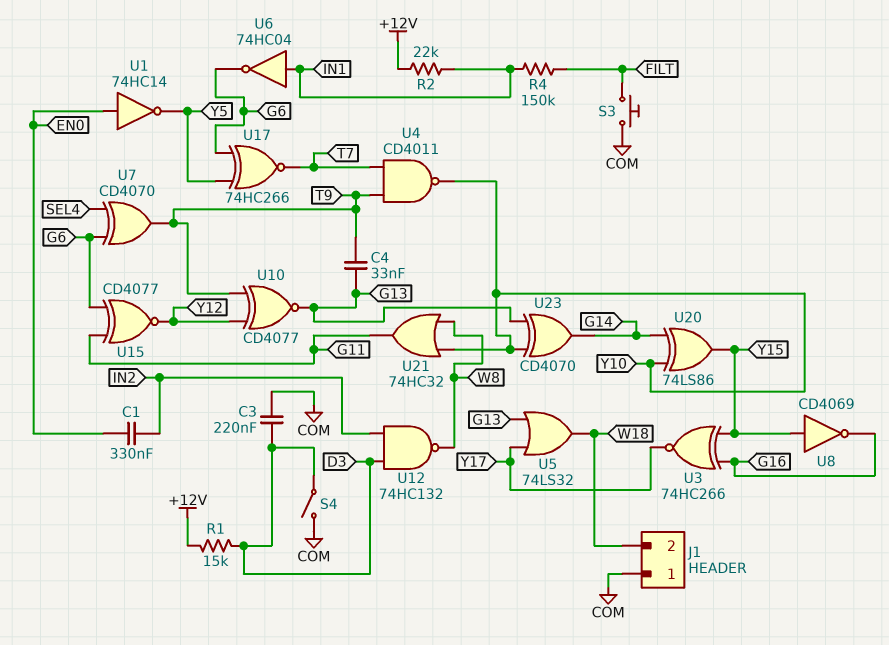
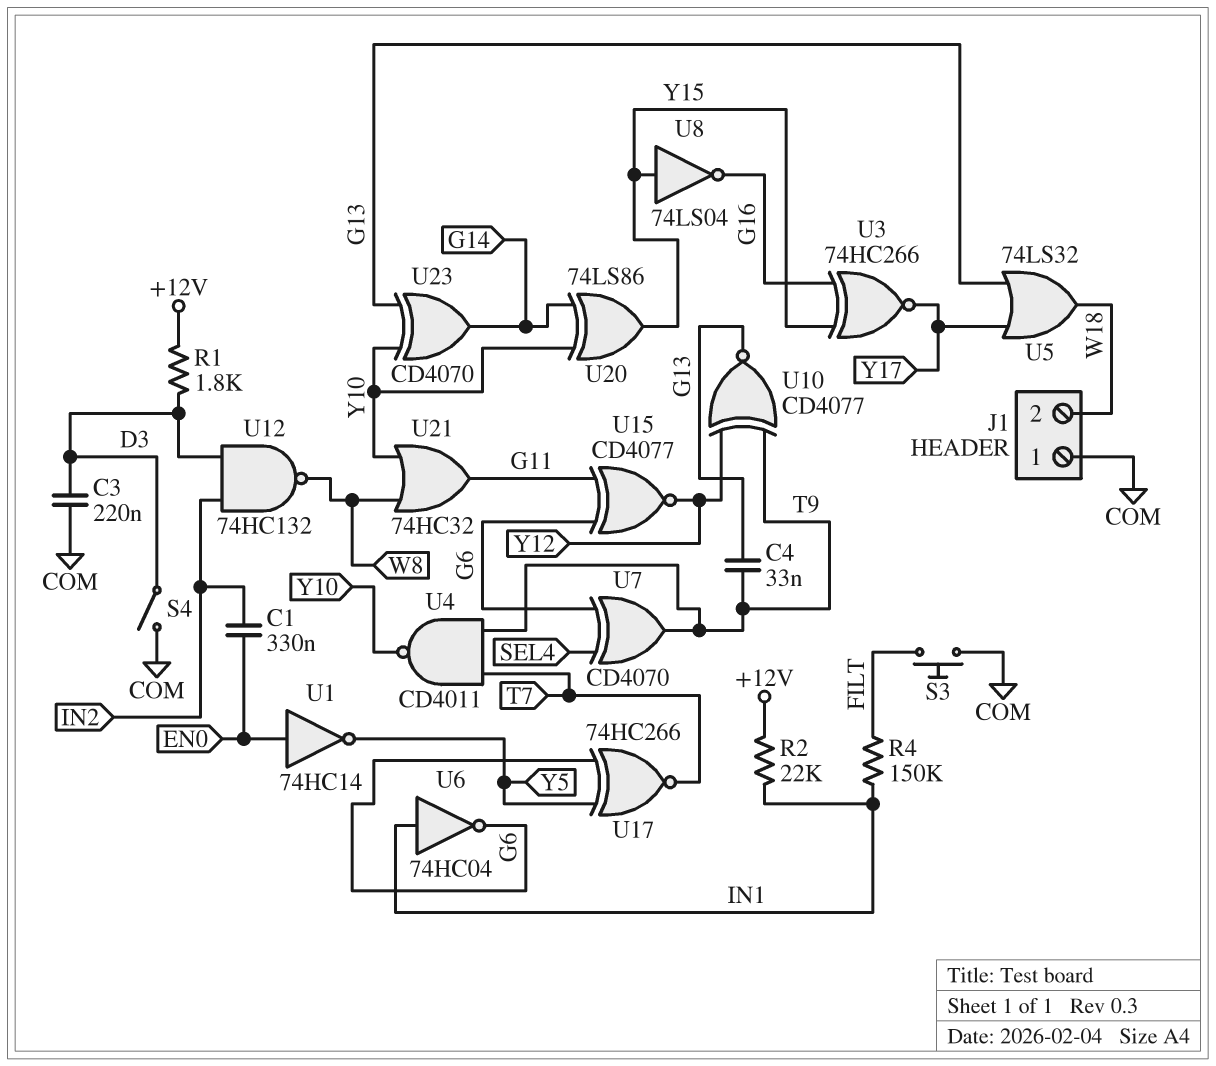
R1: 15k (+12V, D3) -> 1.8k (+12V, D3)
U8: NOT CD4069 (in Y15, out G16) -> NOT 74LS04 (in Y15, out G16)

